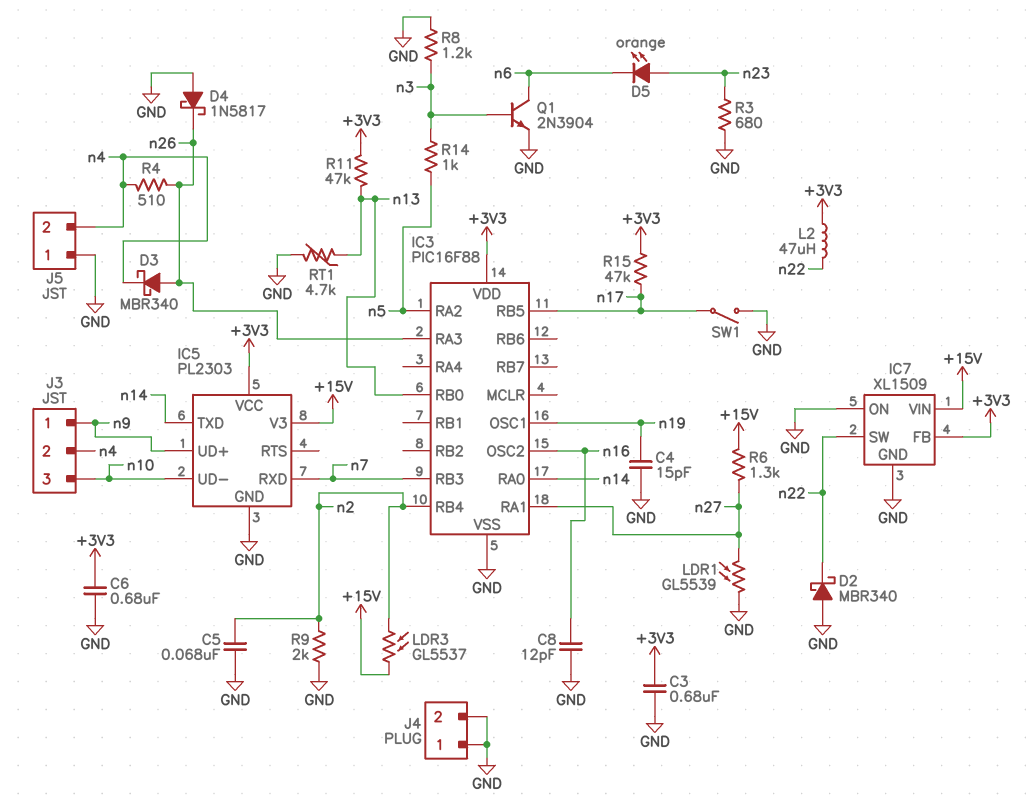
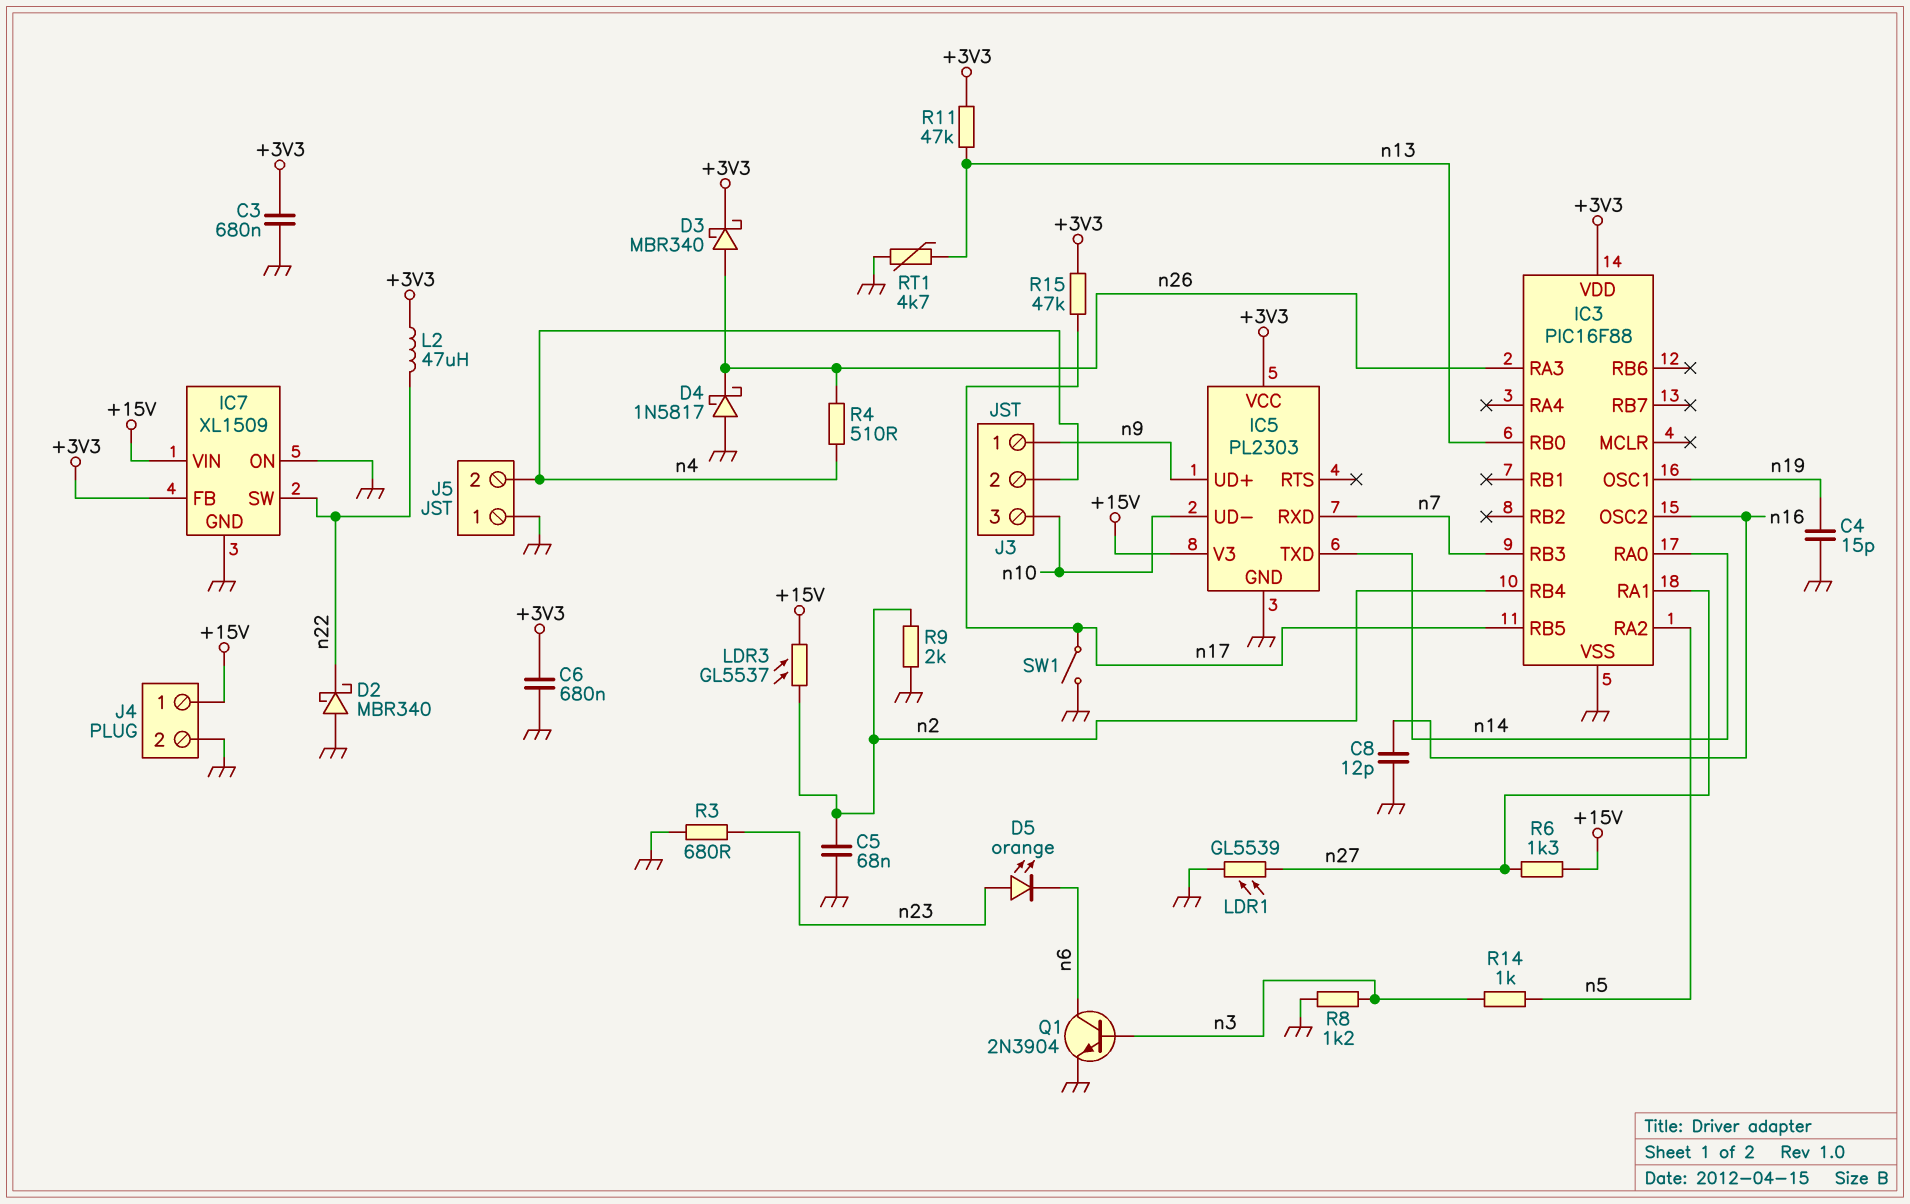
D3: schottky MBR340 (A n26, K n4) -> schottky MBR340 (A n26, K +3V3)
J4 pin 1: GND -> +15V

